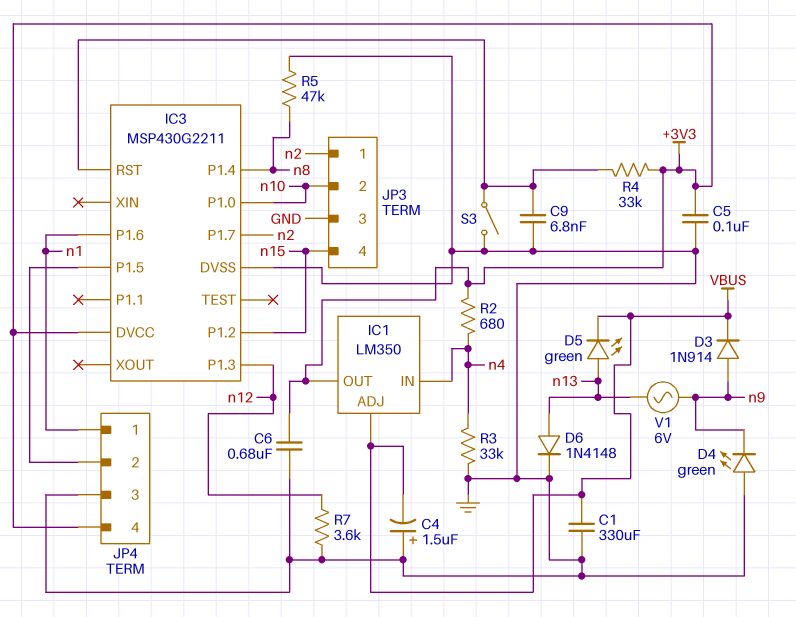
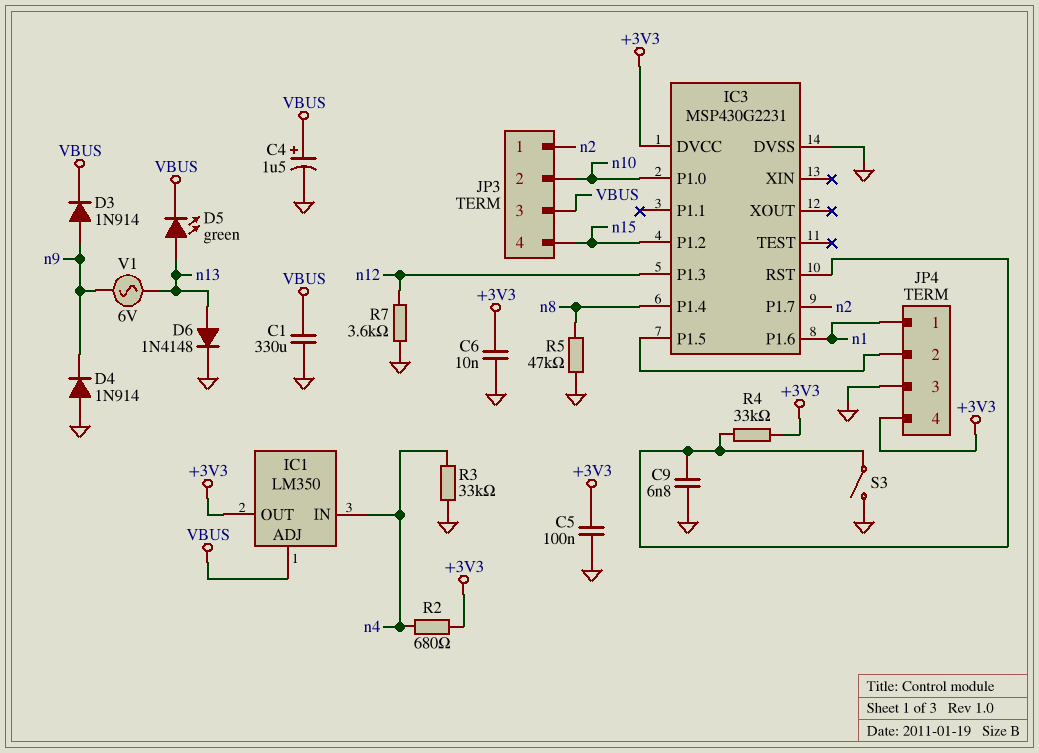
C4: 1.5uF (plus GND, minus VBUS) -> 1.5uF (plus VBUS, minus GND)
C6: 680nF (+3V3, GND) -> 10nF (+3V3, GND)
D4: LED green (A GND, K n9) -> diode 1N914 (A GND, K n9)
IC3: MSP430G2211 -> MSP430G2231
JP3 pin 3: GND -> VBUS

